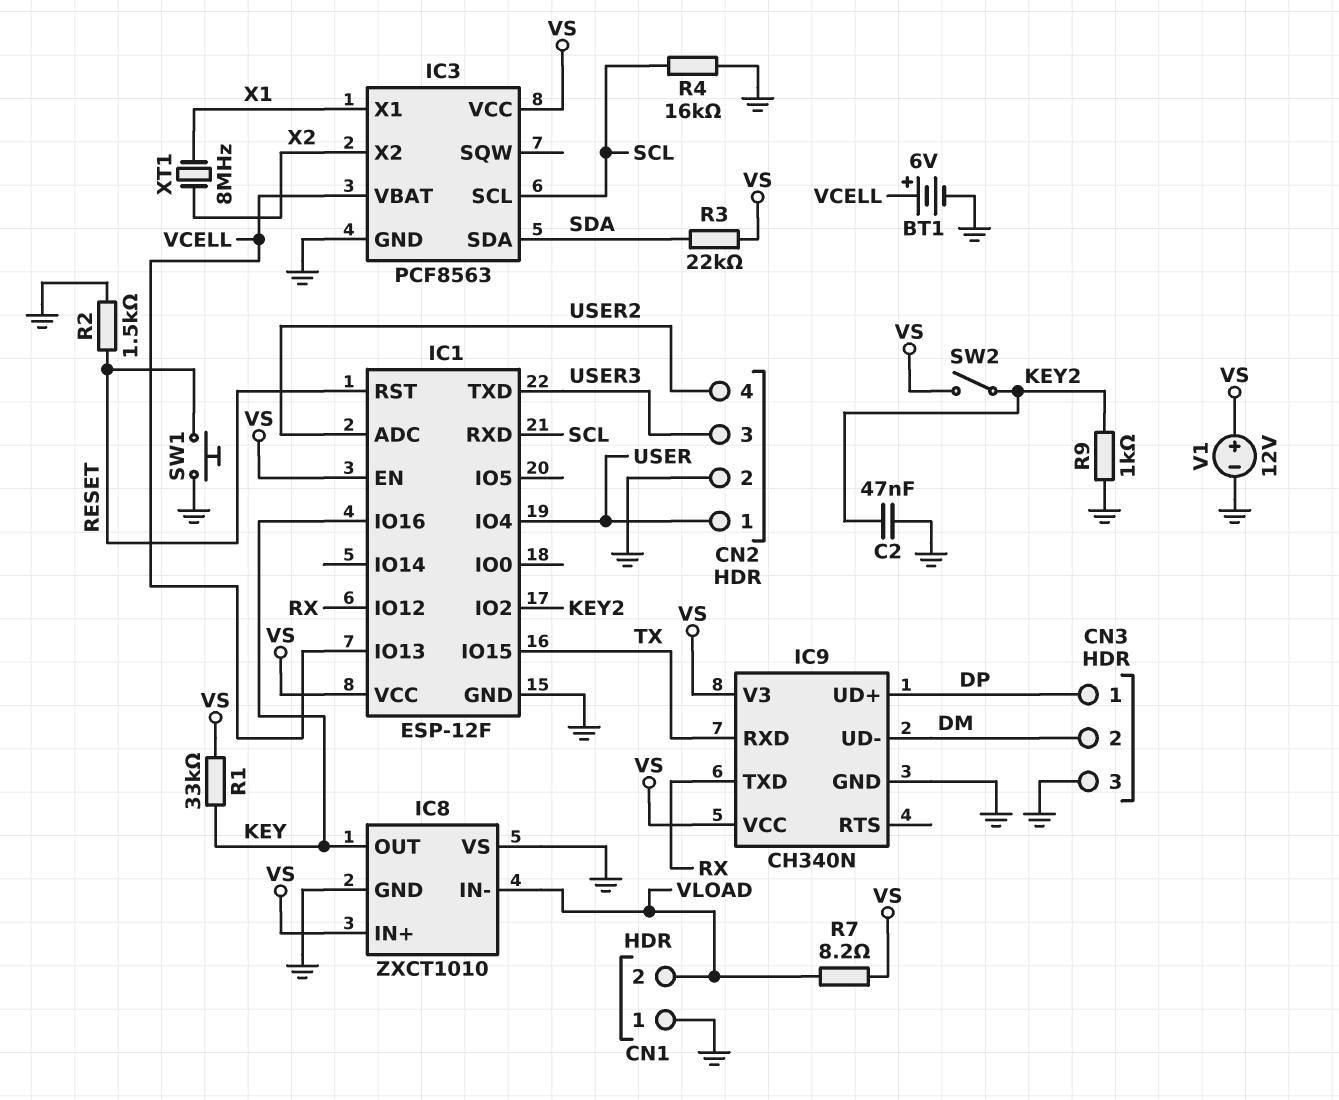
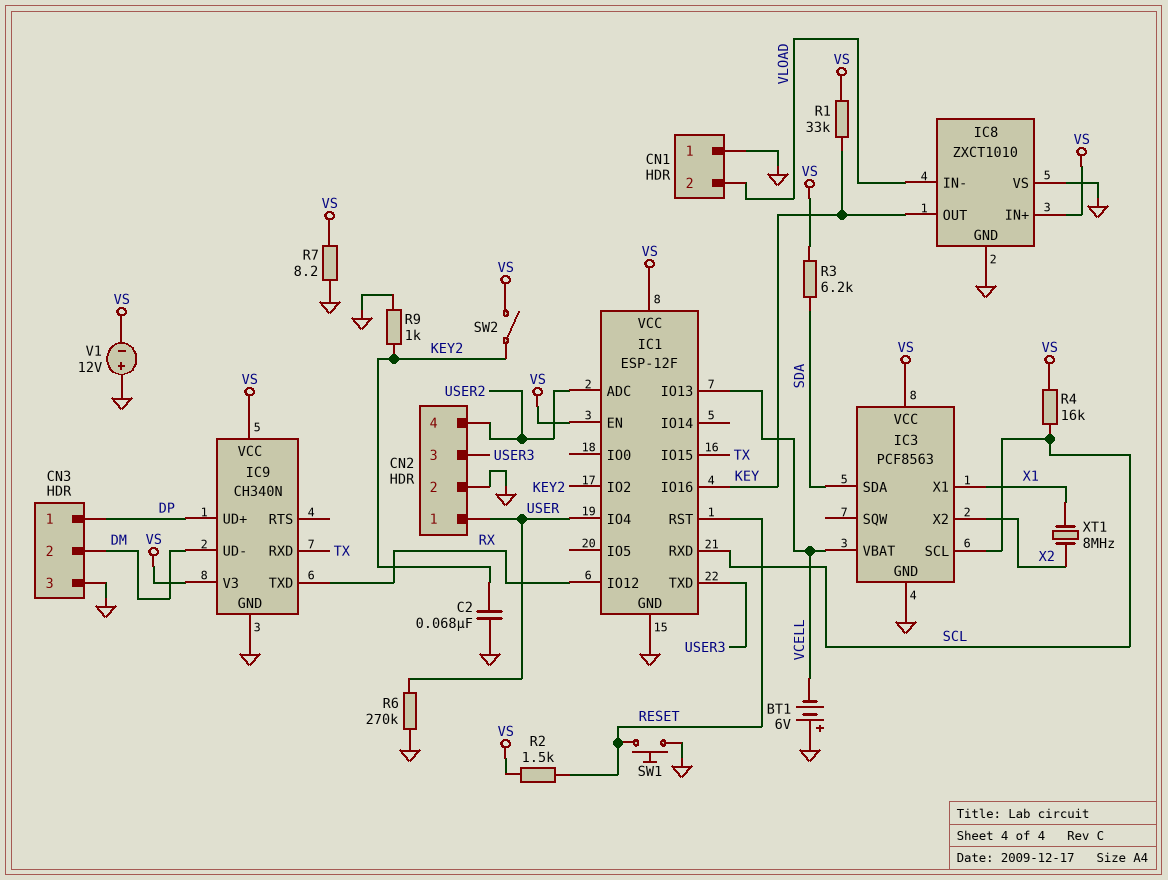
BT1: 6V (plus VCELL, minus GND) -> 6V (plus GND, minus VCELL)
C2: 47nF (GND, KEY2) -> 68nF (GND, KEY2)
R2: 1.5k (GND, RESET) -> 1.5k (RESET, VS)
R3: 22k (SDA, VS) -> 6.2k (SDA, VS)
R4: 16k (GND, SCL) -> 16k (SCL, VS)
R6: none -> 270k (GND, USER)
R7: 8.2 (VLOAD, VS) -> 8.2 (GND, VS)
V1: 12V (plus VS, minus GND) -> 12V (plus GND, minus VS)

